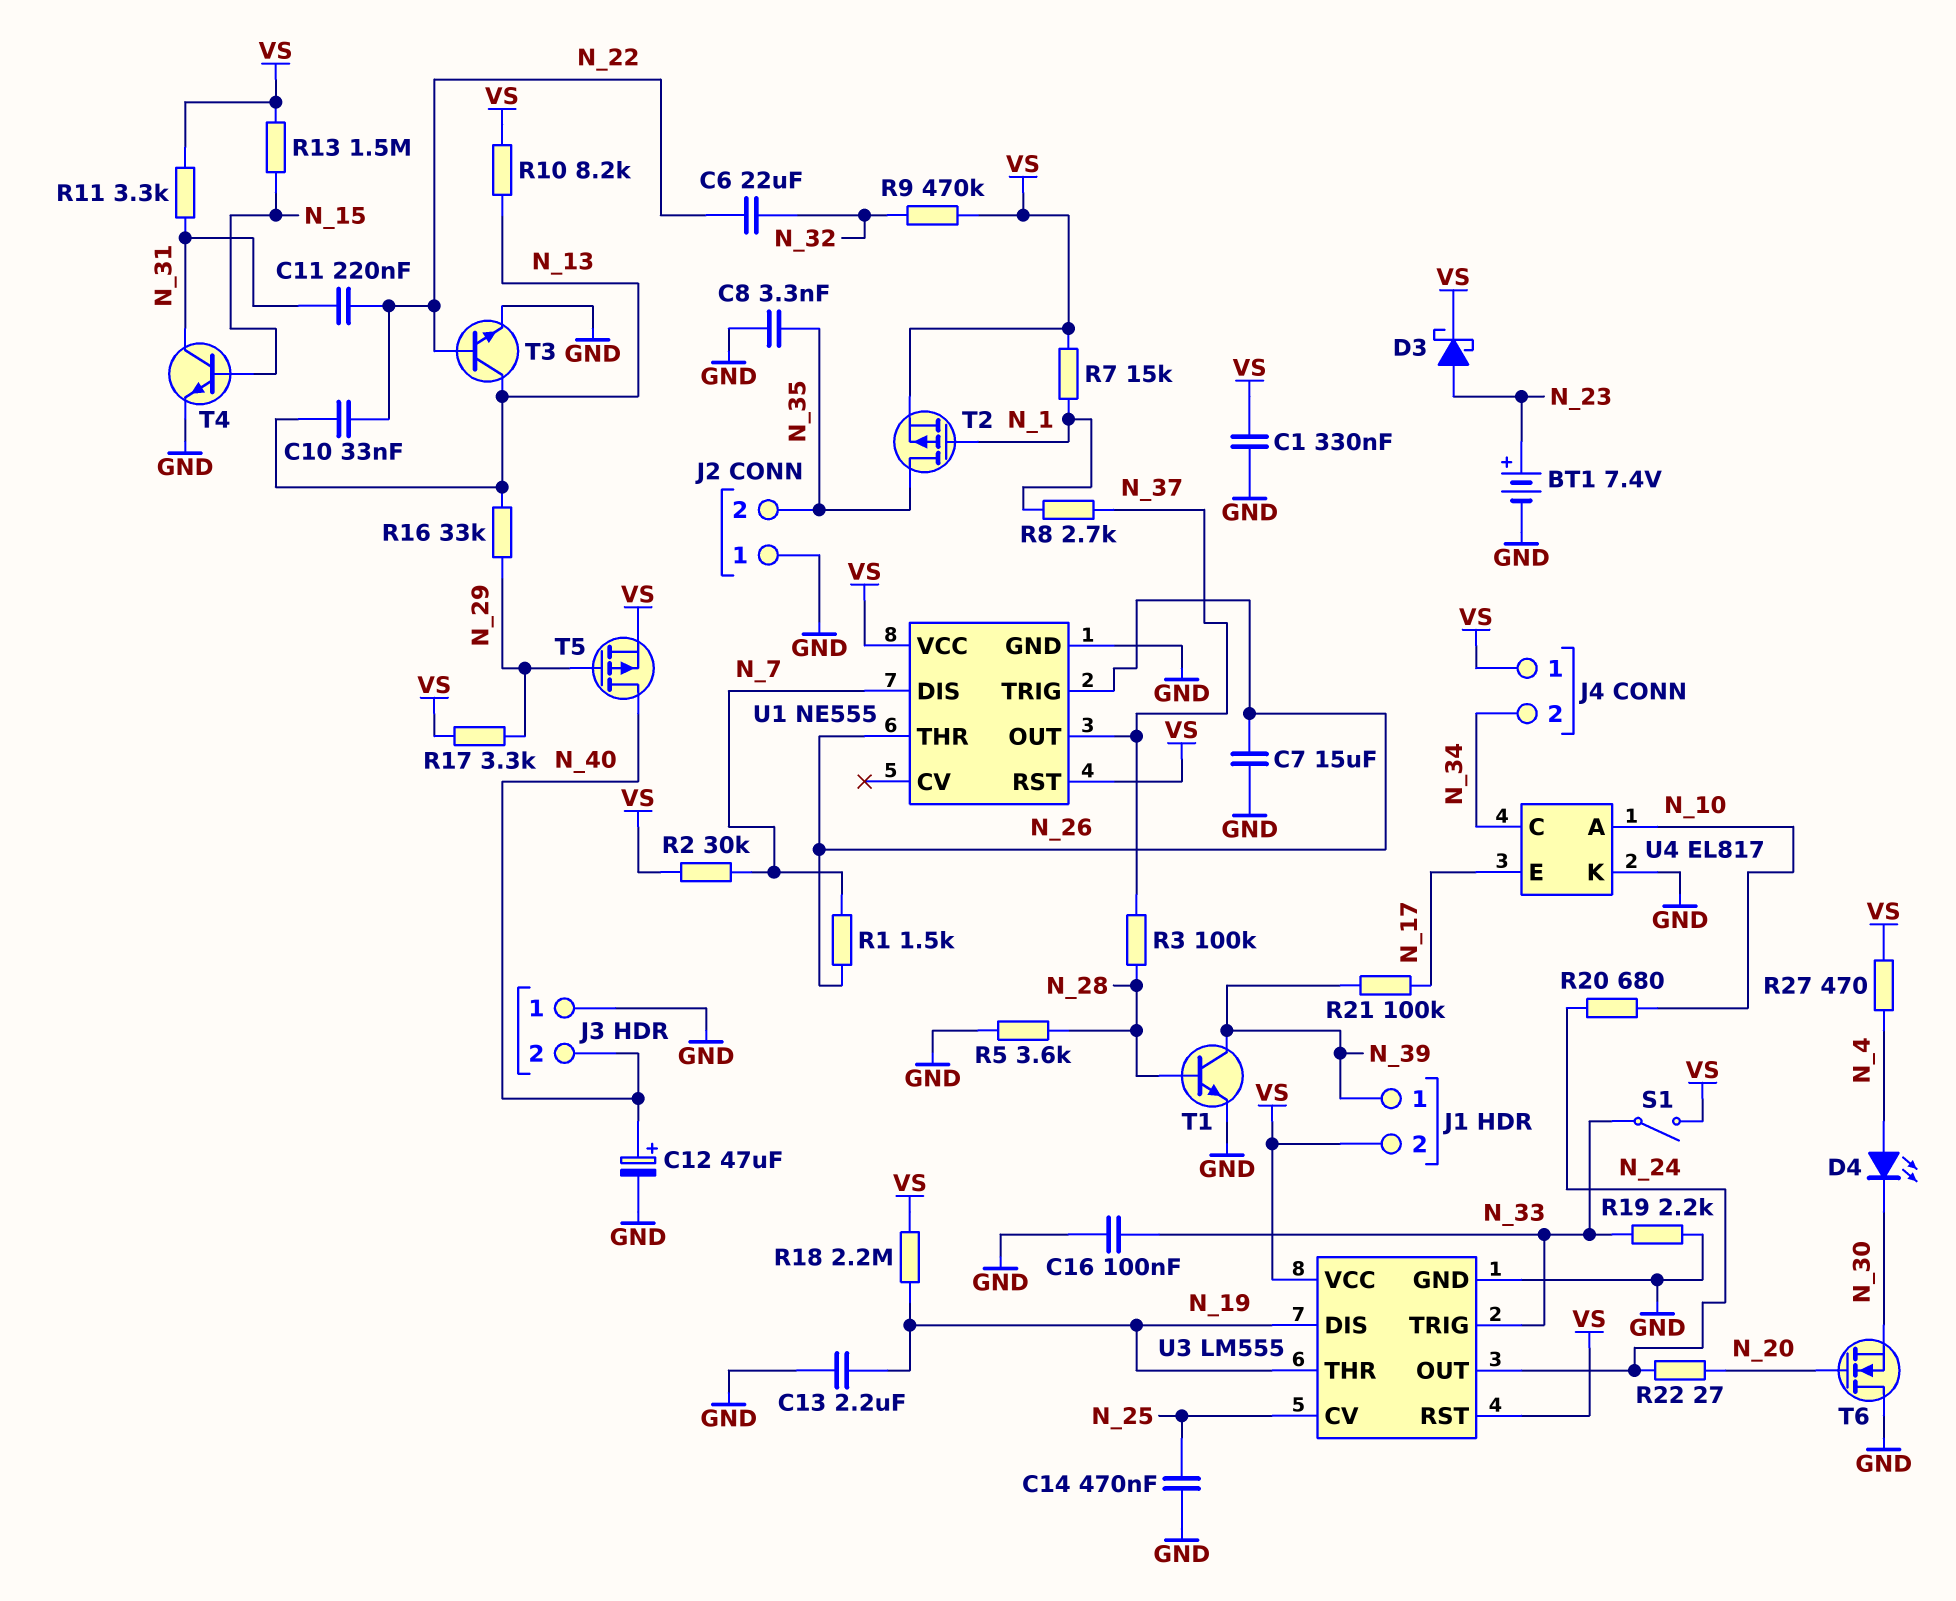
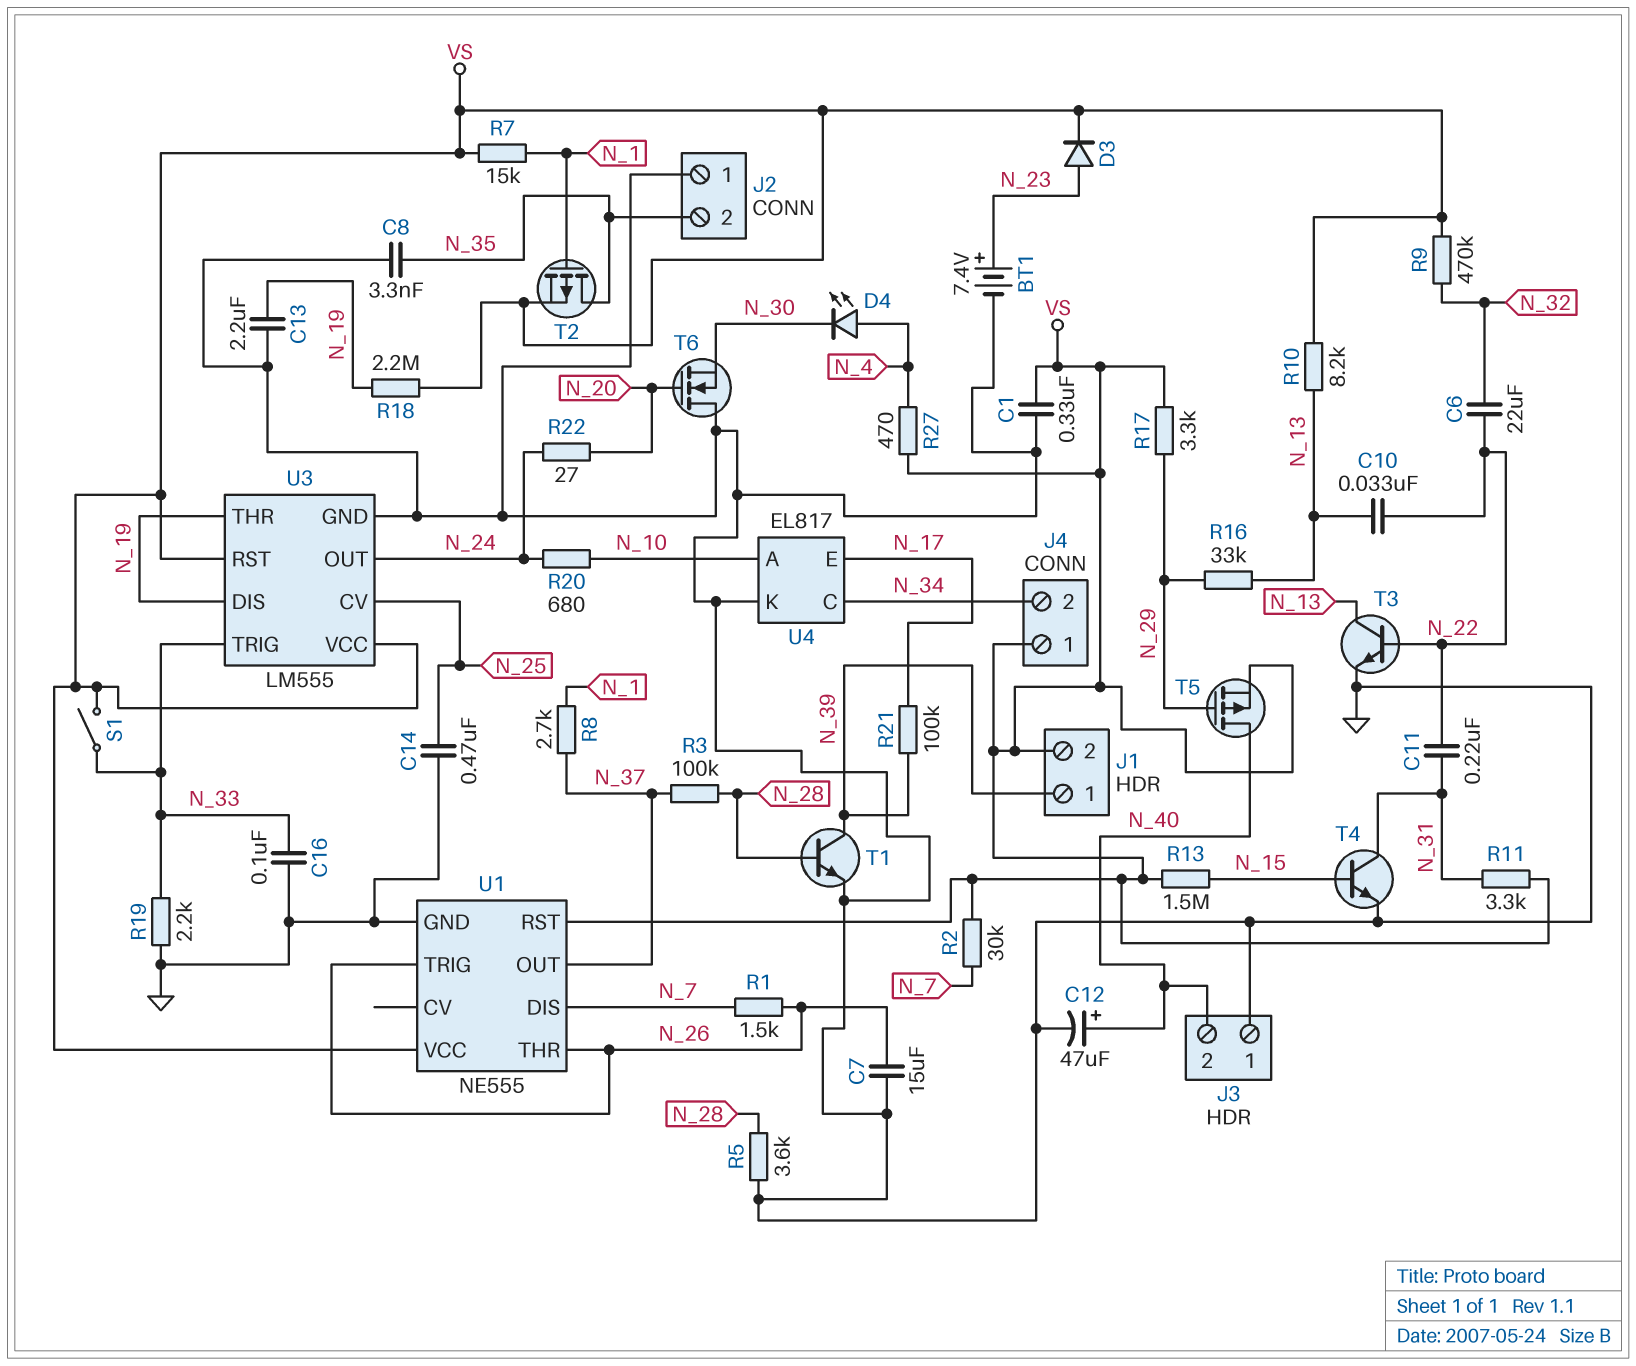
D3: schottky (A N_23, K VS) -> diode (A N_23, K VS)

